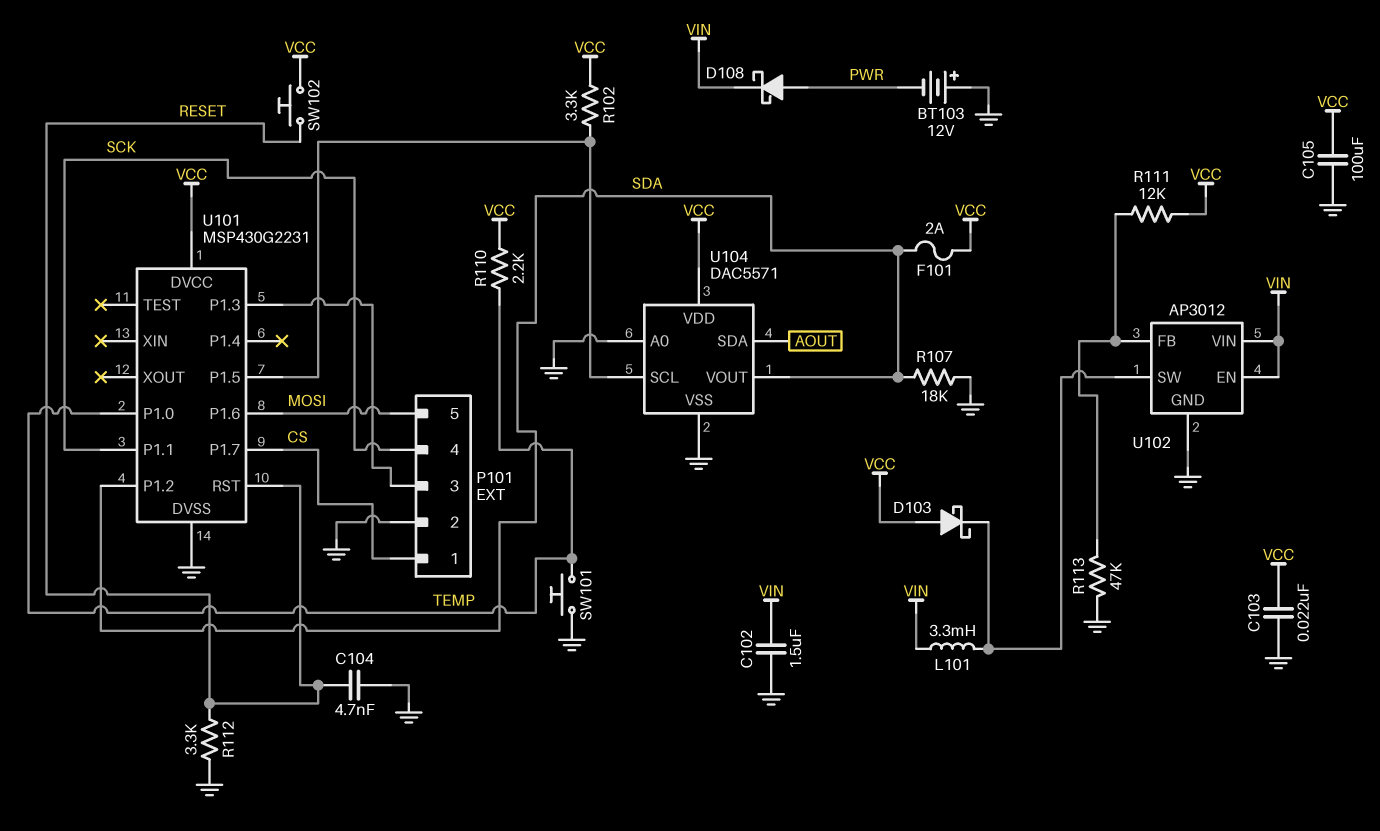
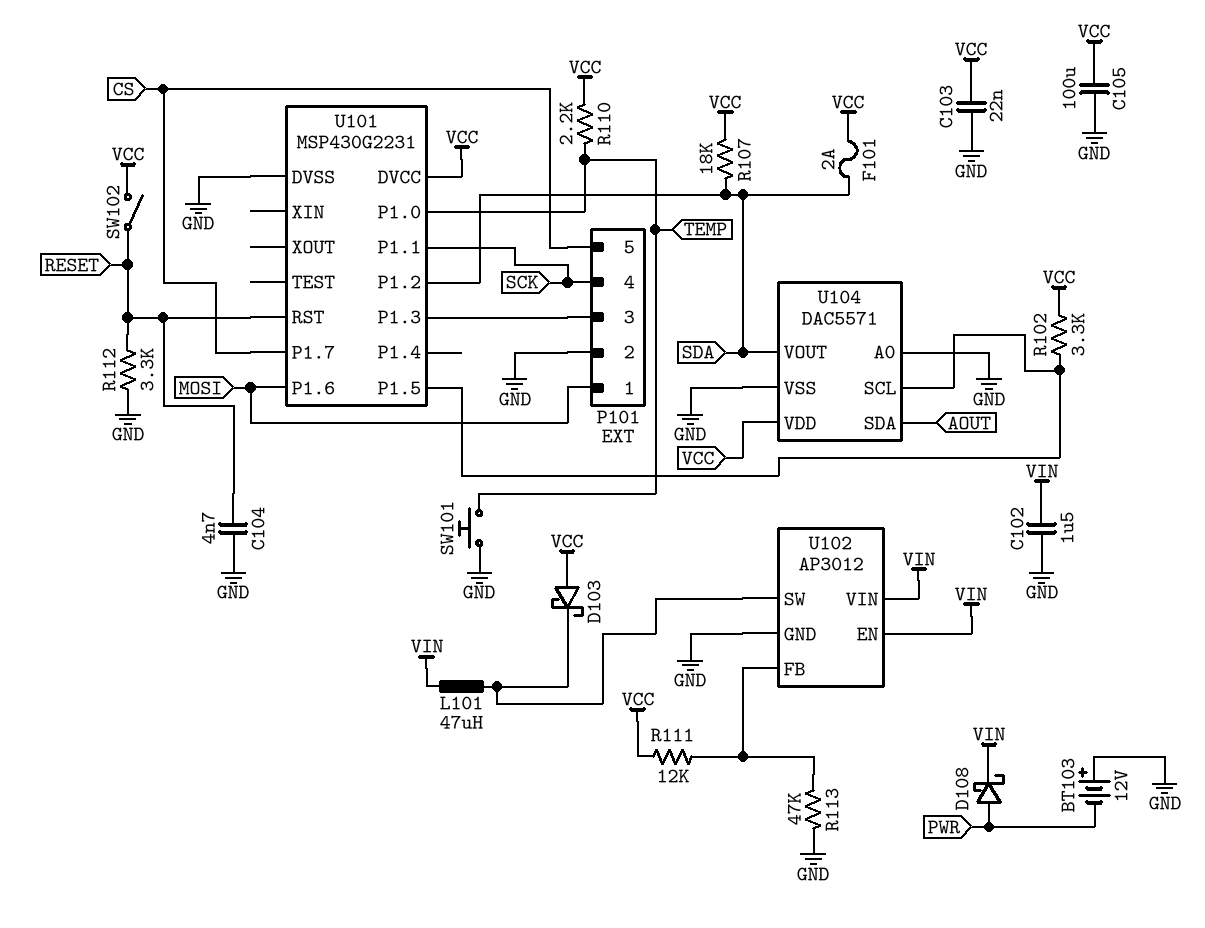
L101: 3.3mH (U102/SW, VIN) -> 47uH (U102/SW, VIN)
P101 pin 1: CS -> MOSI
P101 pin 5: MOSI -> CS
R107: 18k (GND, SDA) -> 18k (SDA, VCC)
SW102: button (RESET, VCC) -> switch (RESET, VCC)

